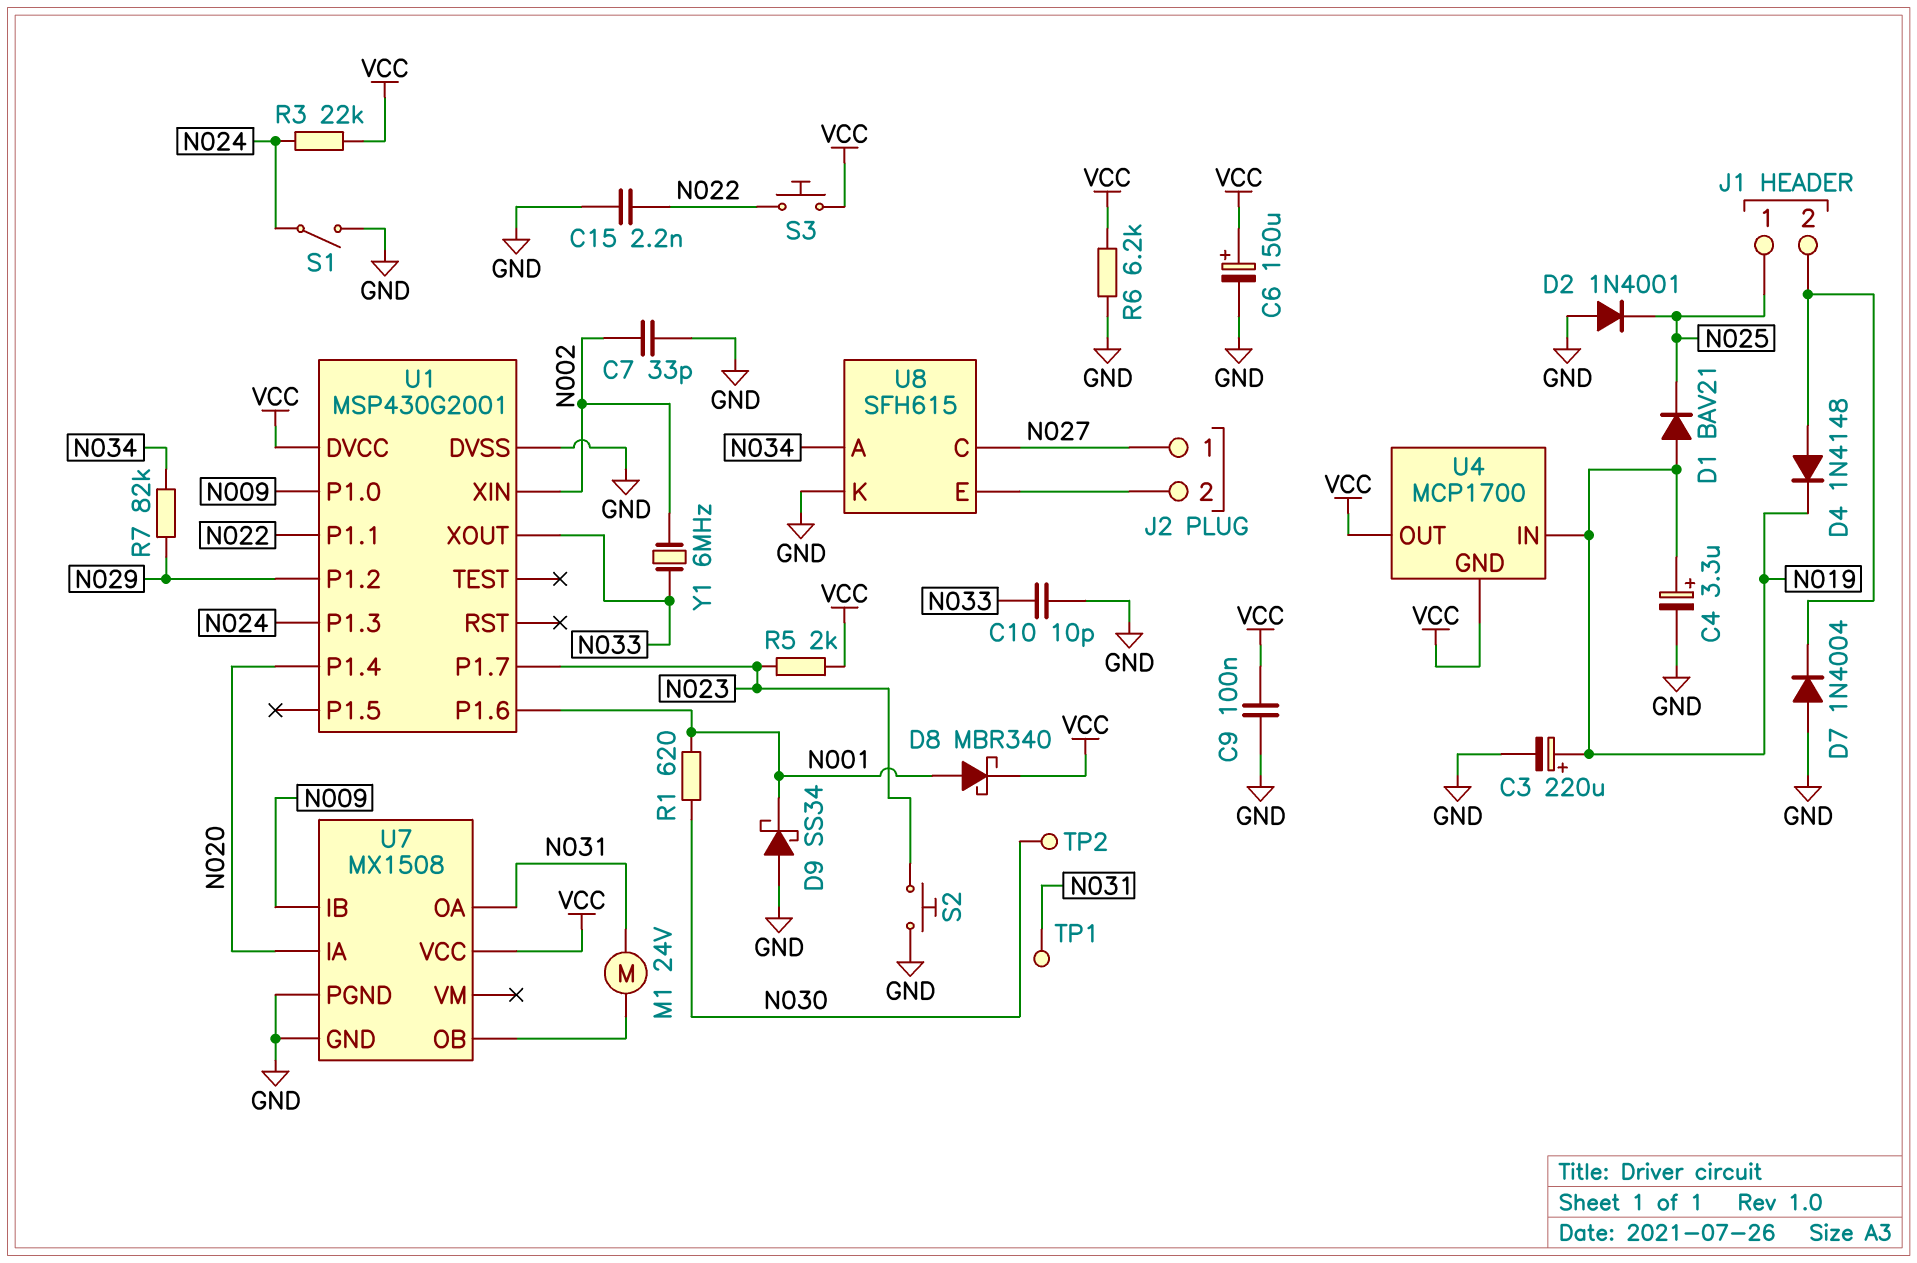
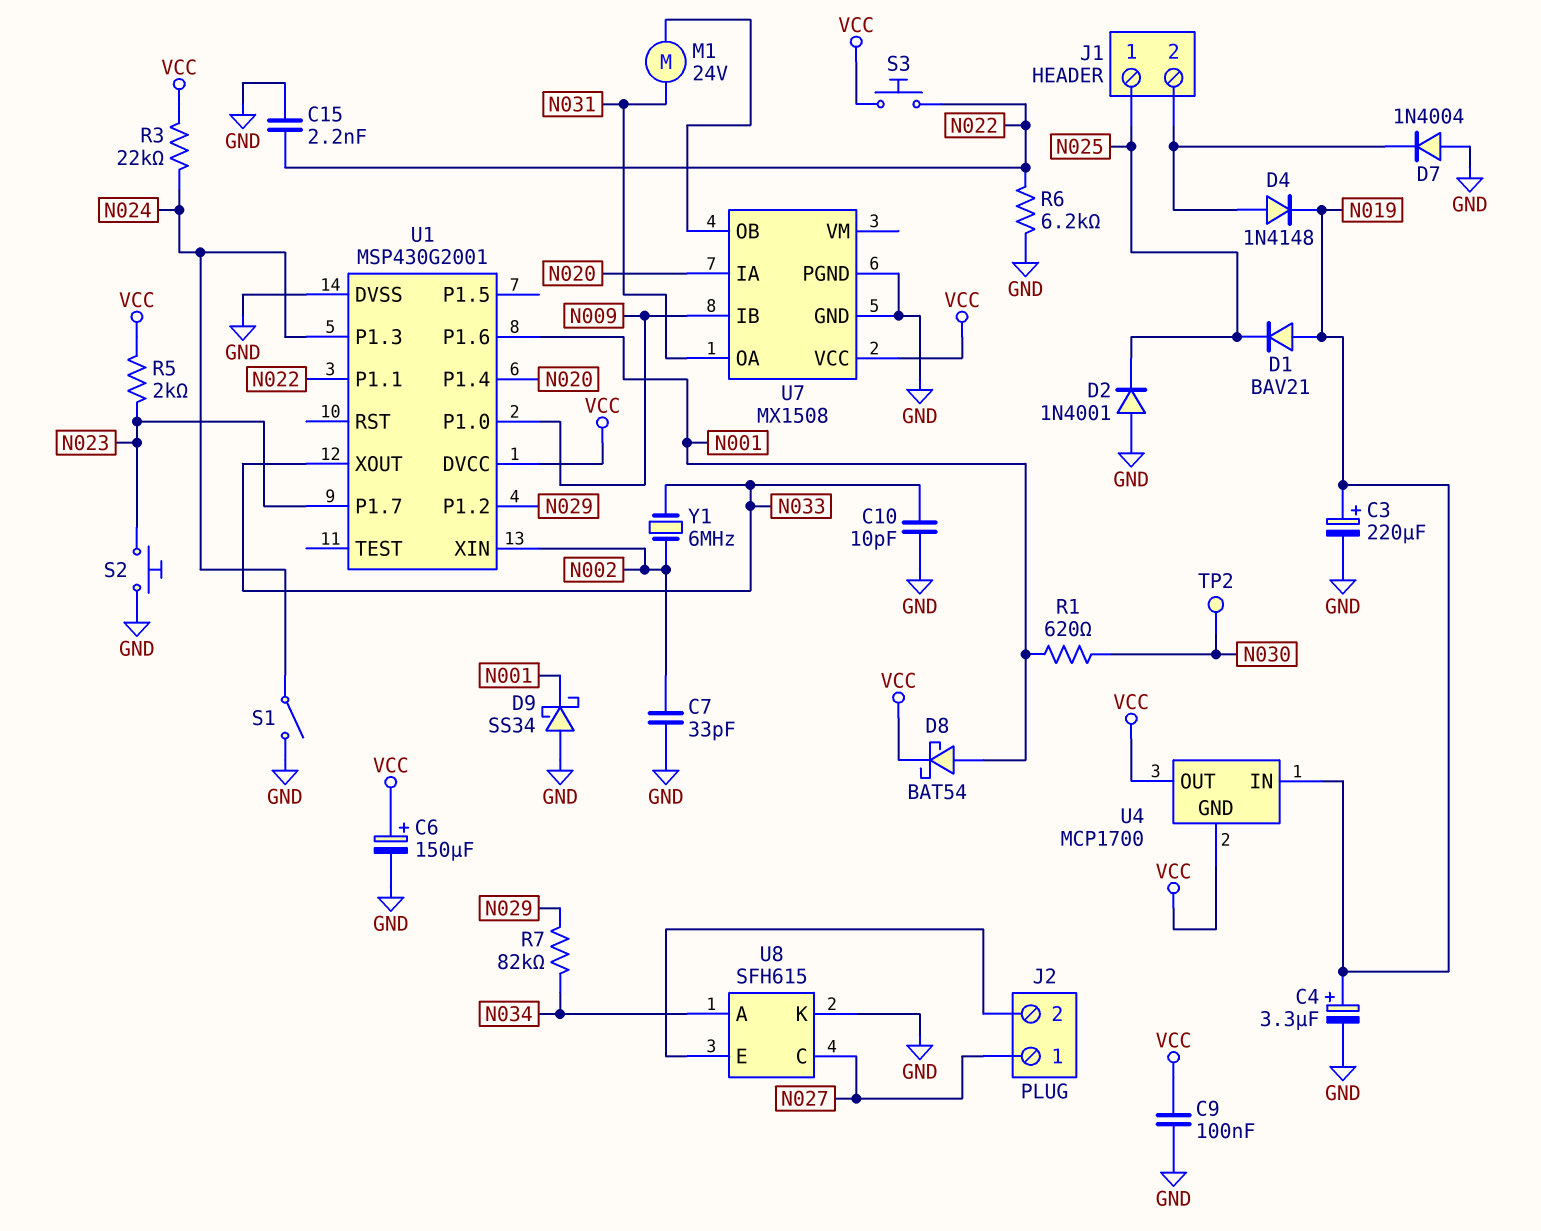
D8: schottky MBR340 (A N001, K VCC) -> schottky BAT54 (A N001, K VCC)
R6: 6.2k (GND, VCC) -> 6.2k (GND, N022)
TP1: test point (N031) -> none

